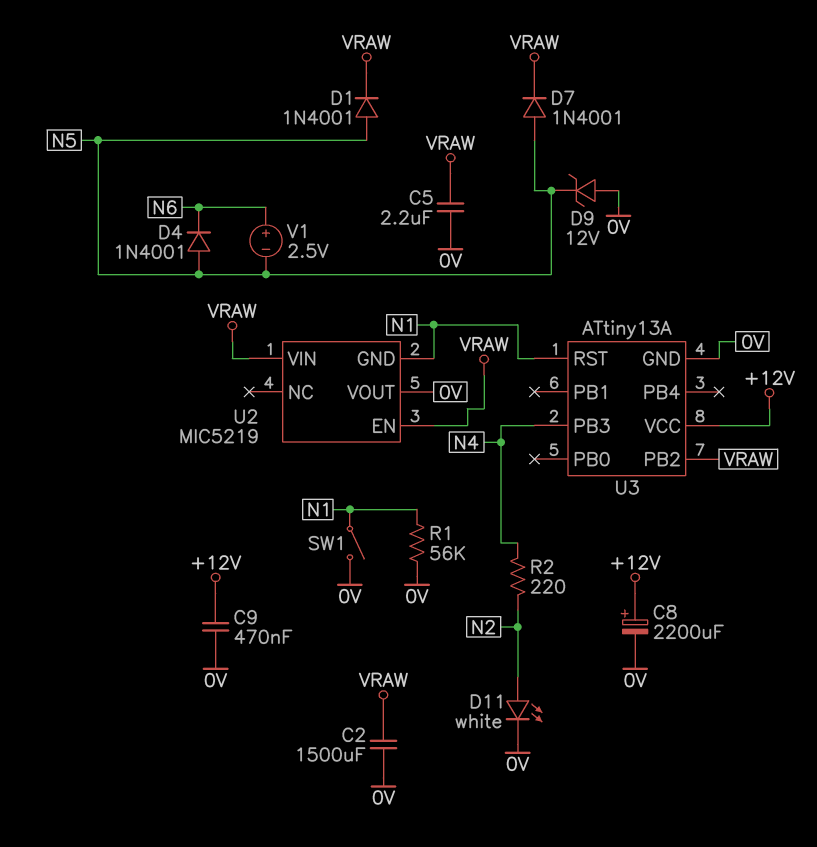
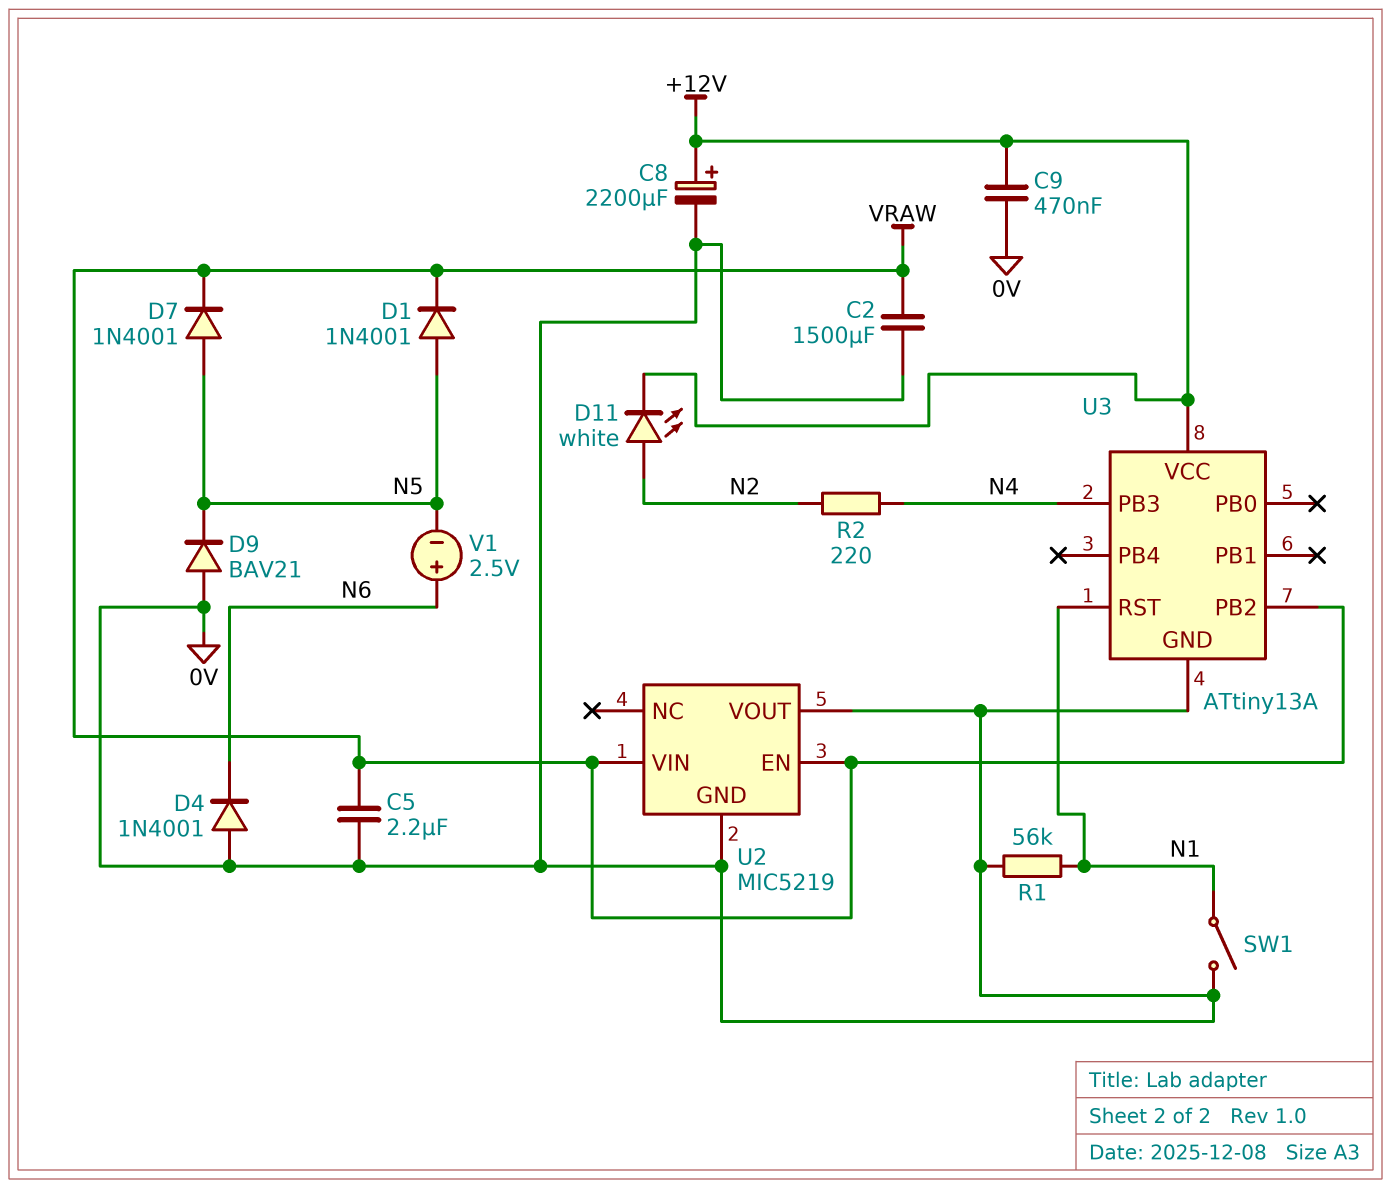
D4: diode 1N4001 (A N5, K N6) -> diode 1N4001 (A 0V, K N6)
D9: zener 12V (A 0V, K N5) -> diode BAV21 (A 0V, K N5)
D11: LED white (A N2, K 0V) -> LED white (A N2, K +12V)
U2 pin GND: N1 -> 0V

